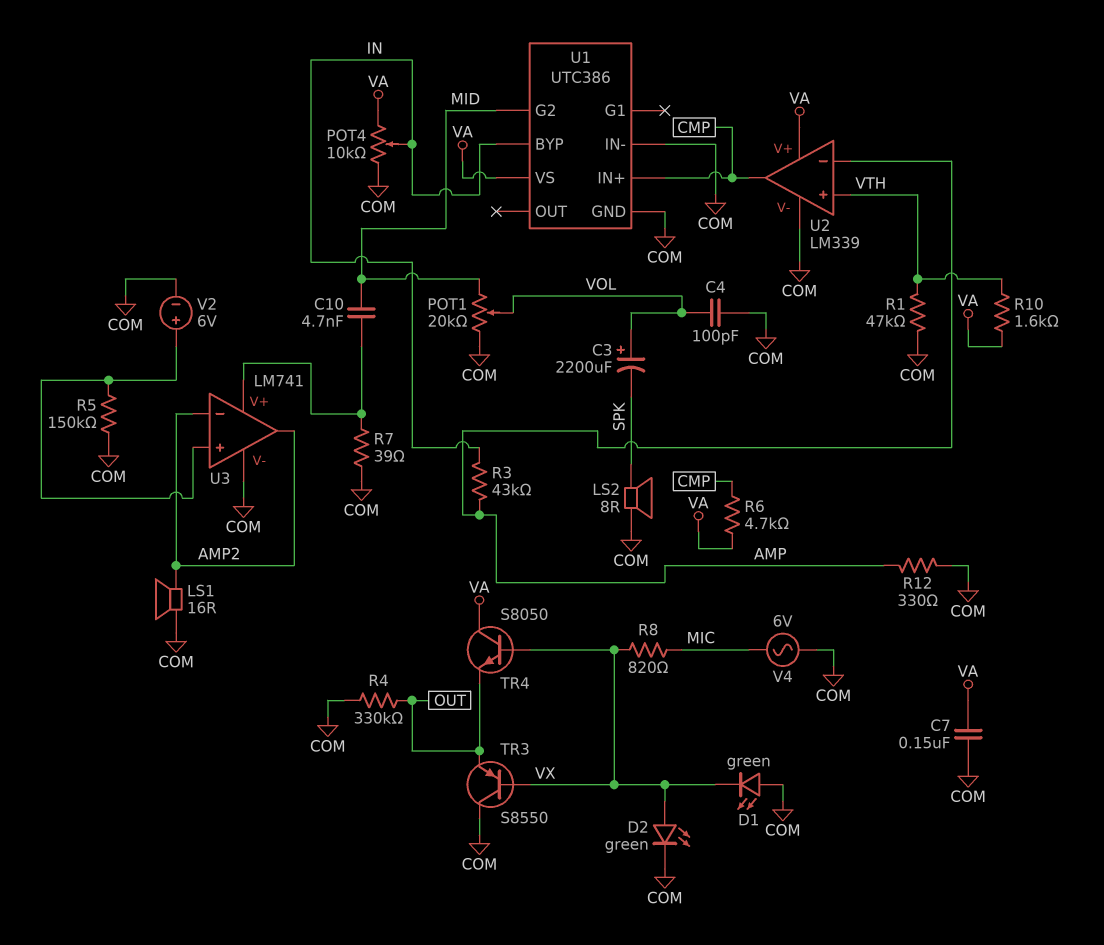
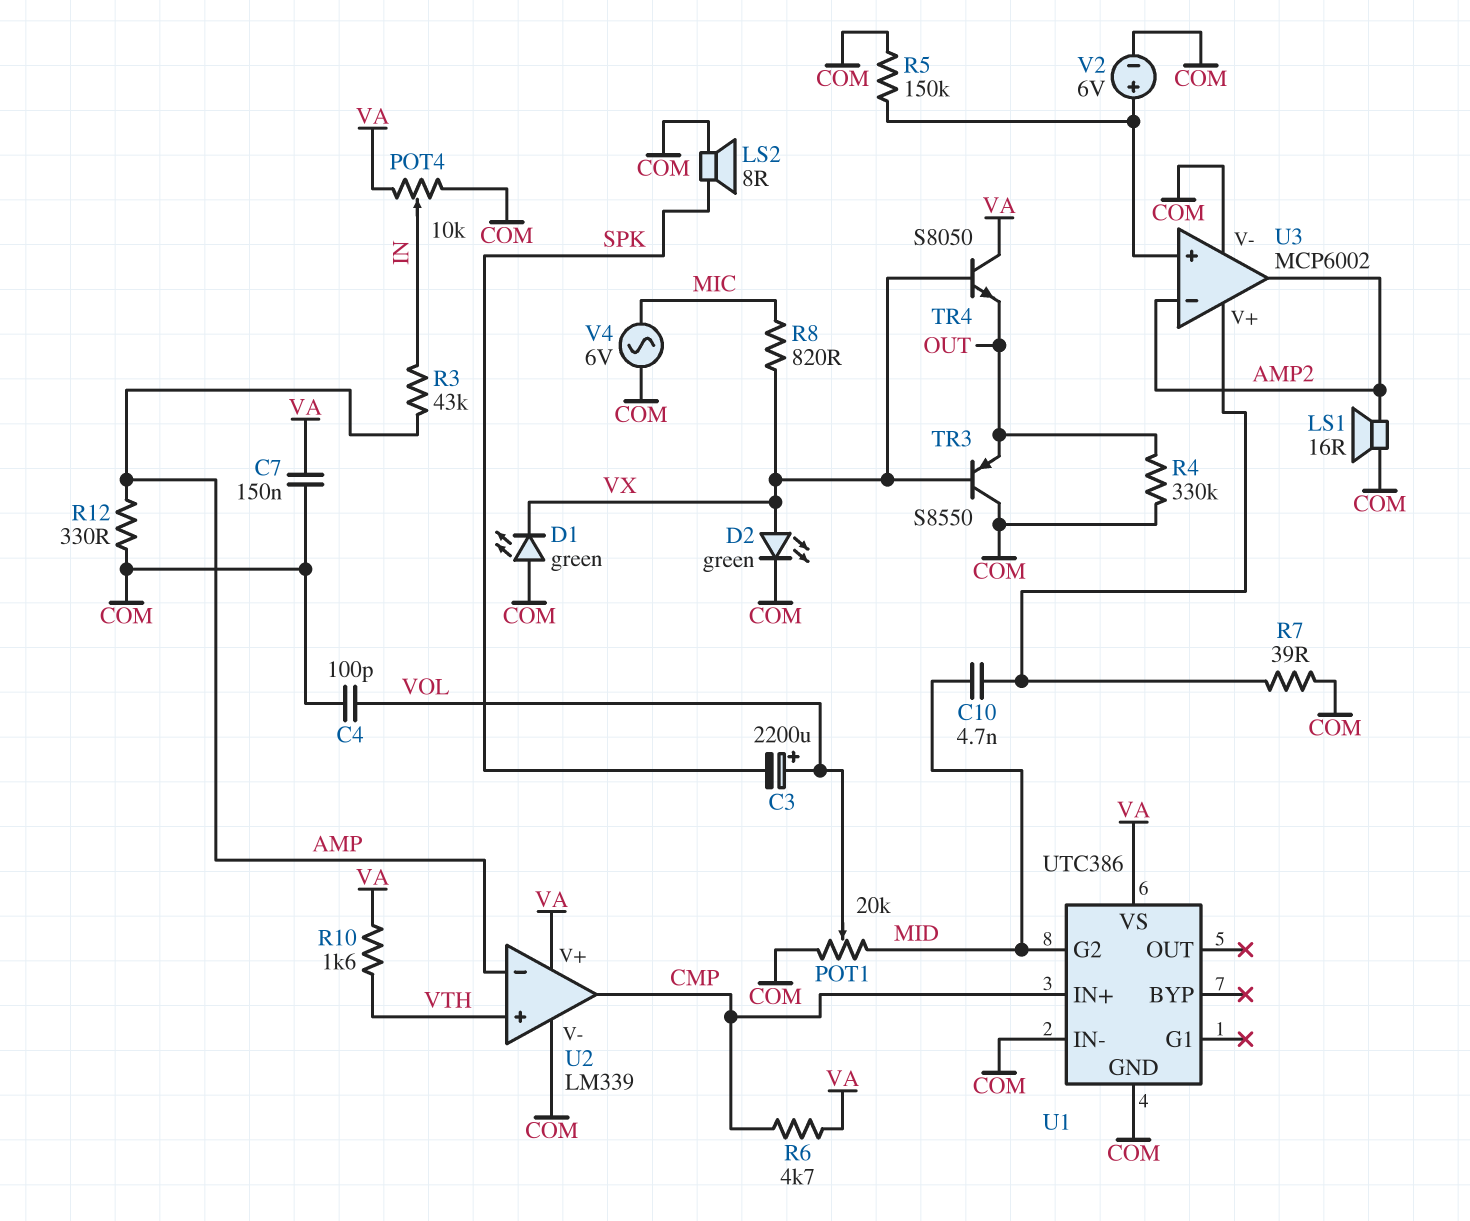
R1: 47k (COM, VTH) -> none
U1 pin BYP: IN -> none
U3: LM741 -> MCP6002

